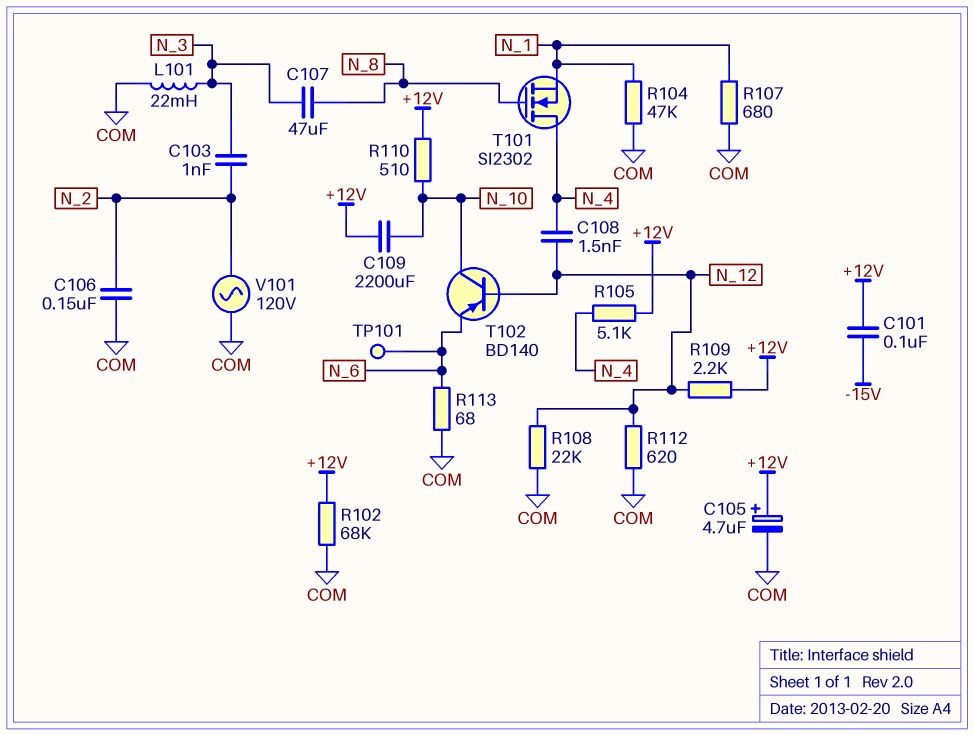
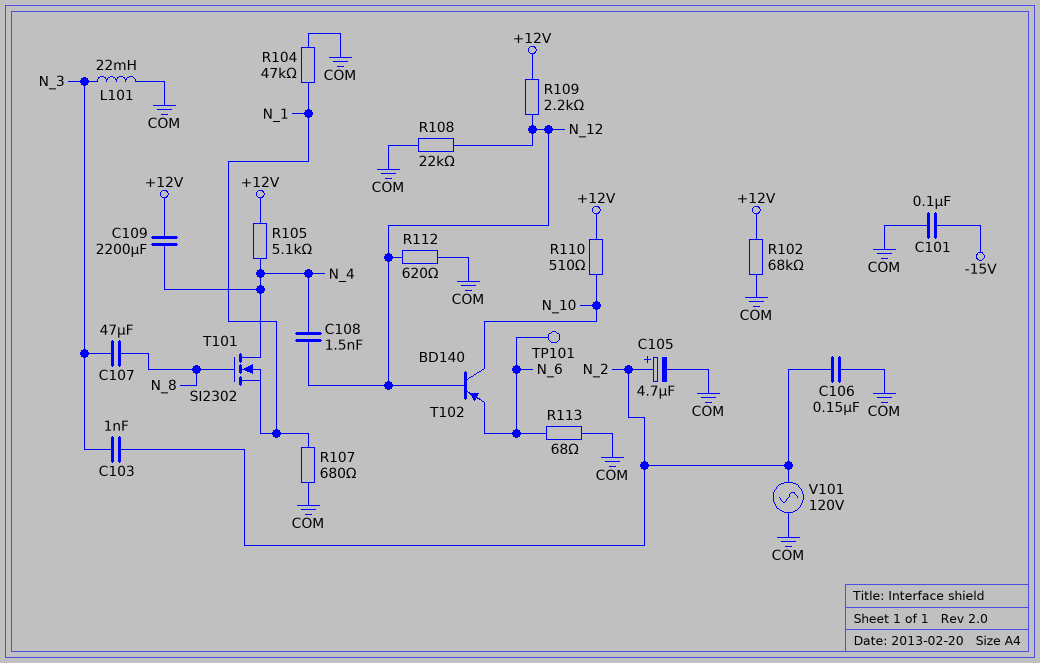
C101: 100nF (+12V, -15V) -> 100nF (-15V, COM)
C105: 4.7uF (plus +12V, minus COM) -> 4.7uF (plus N_2, minus COM)
C109: 2200uF (+12V, N_10) -> 2200uF (+12V, N_4)

